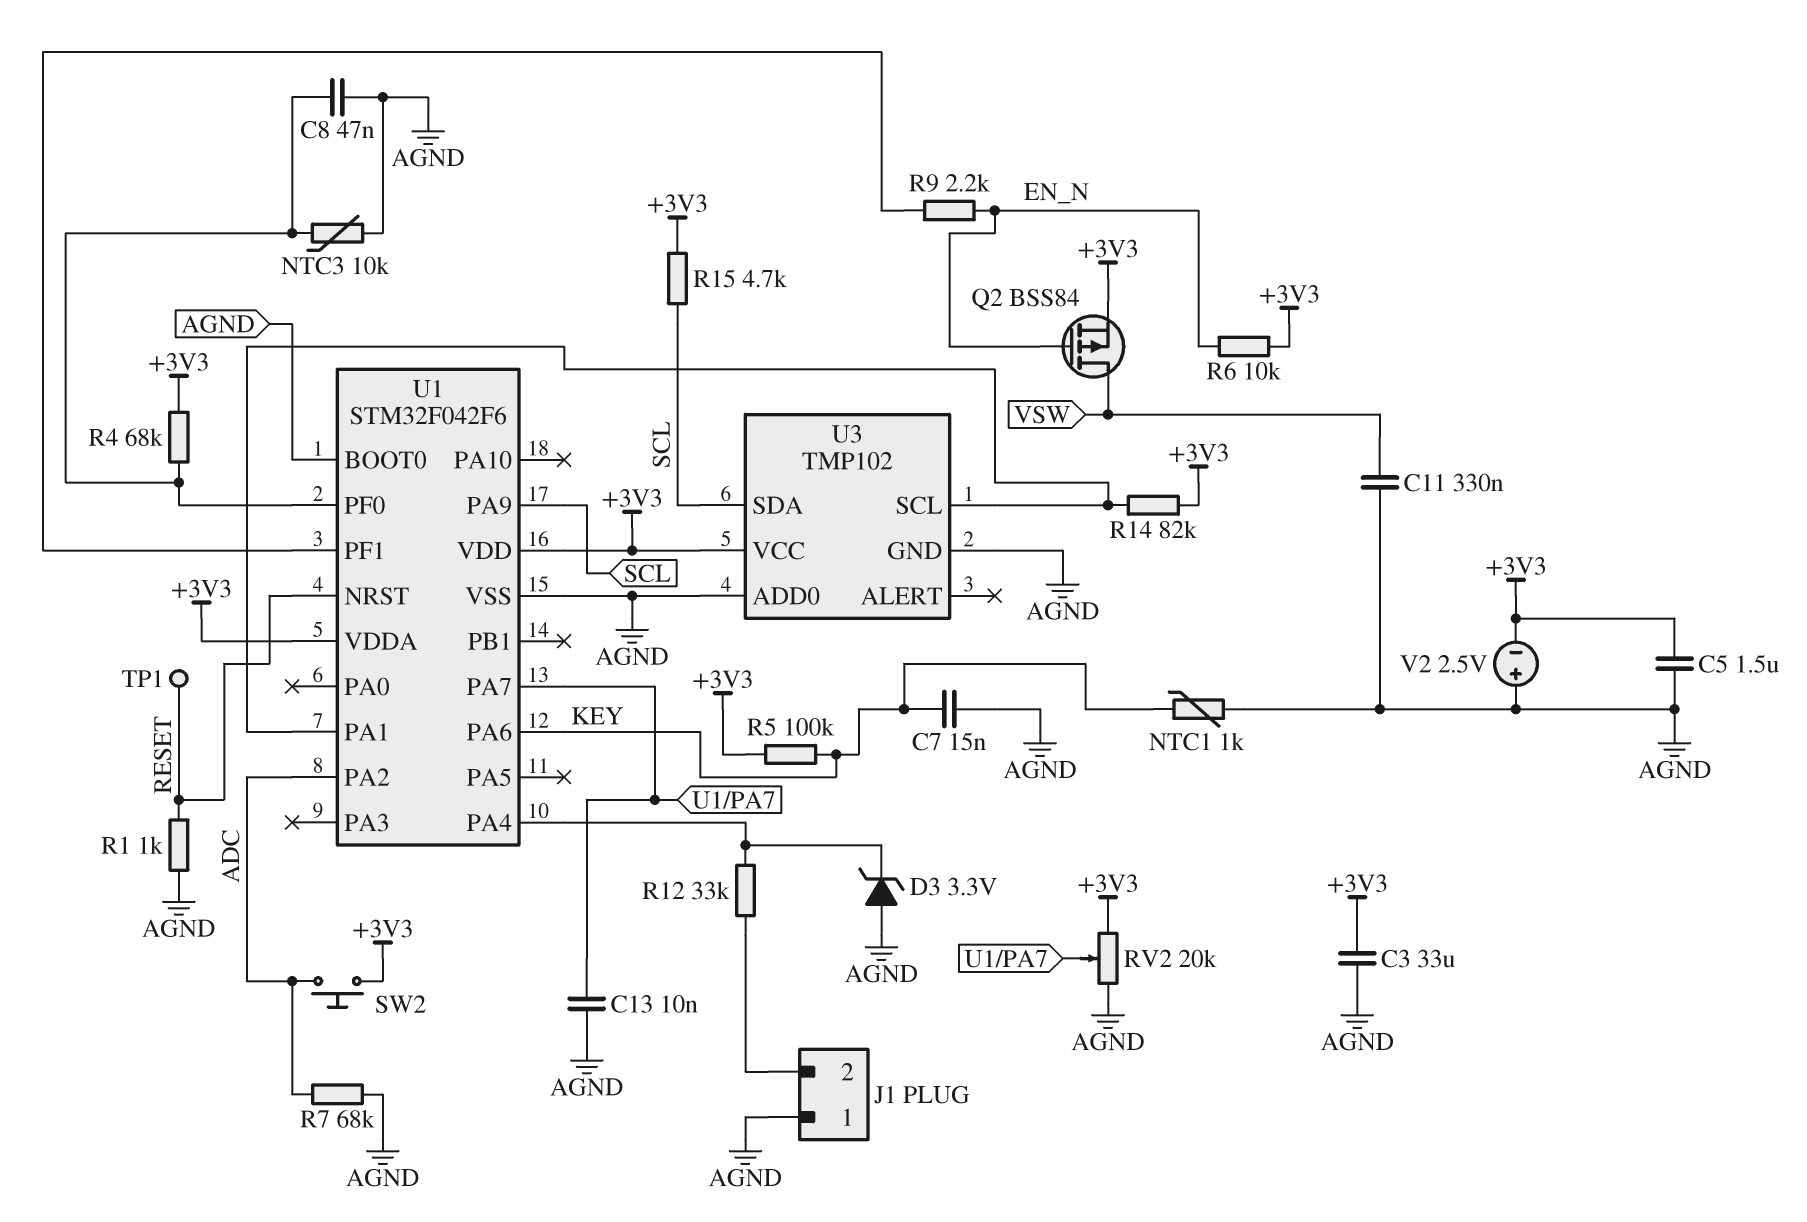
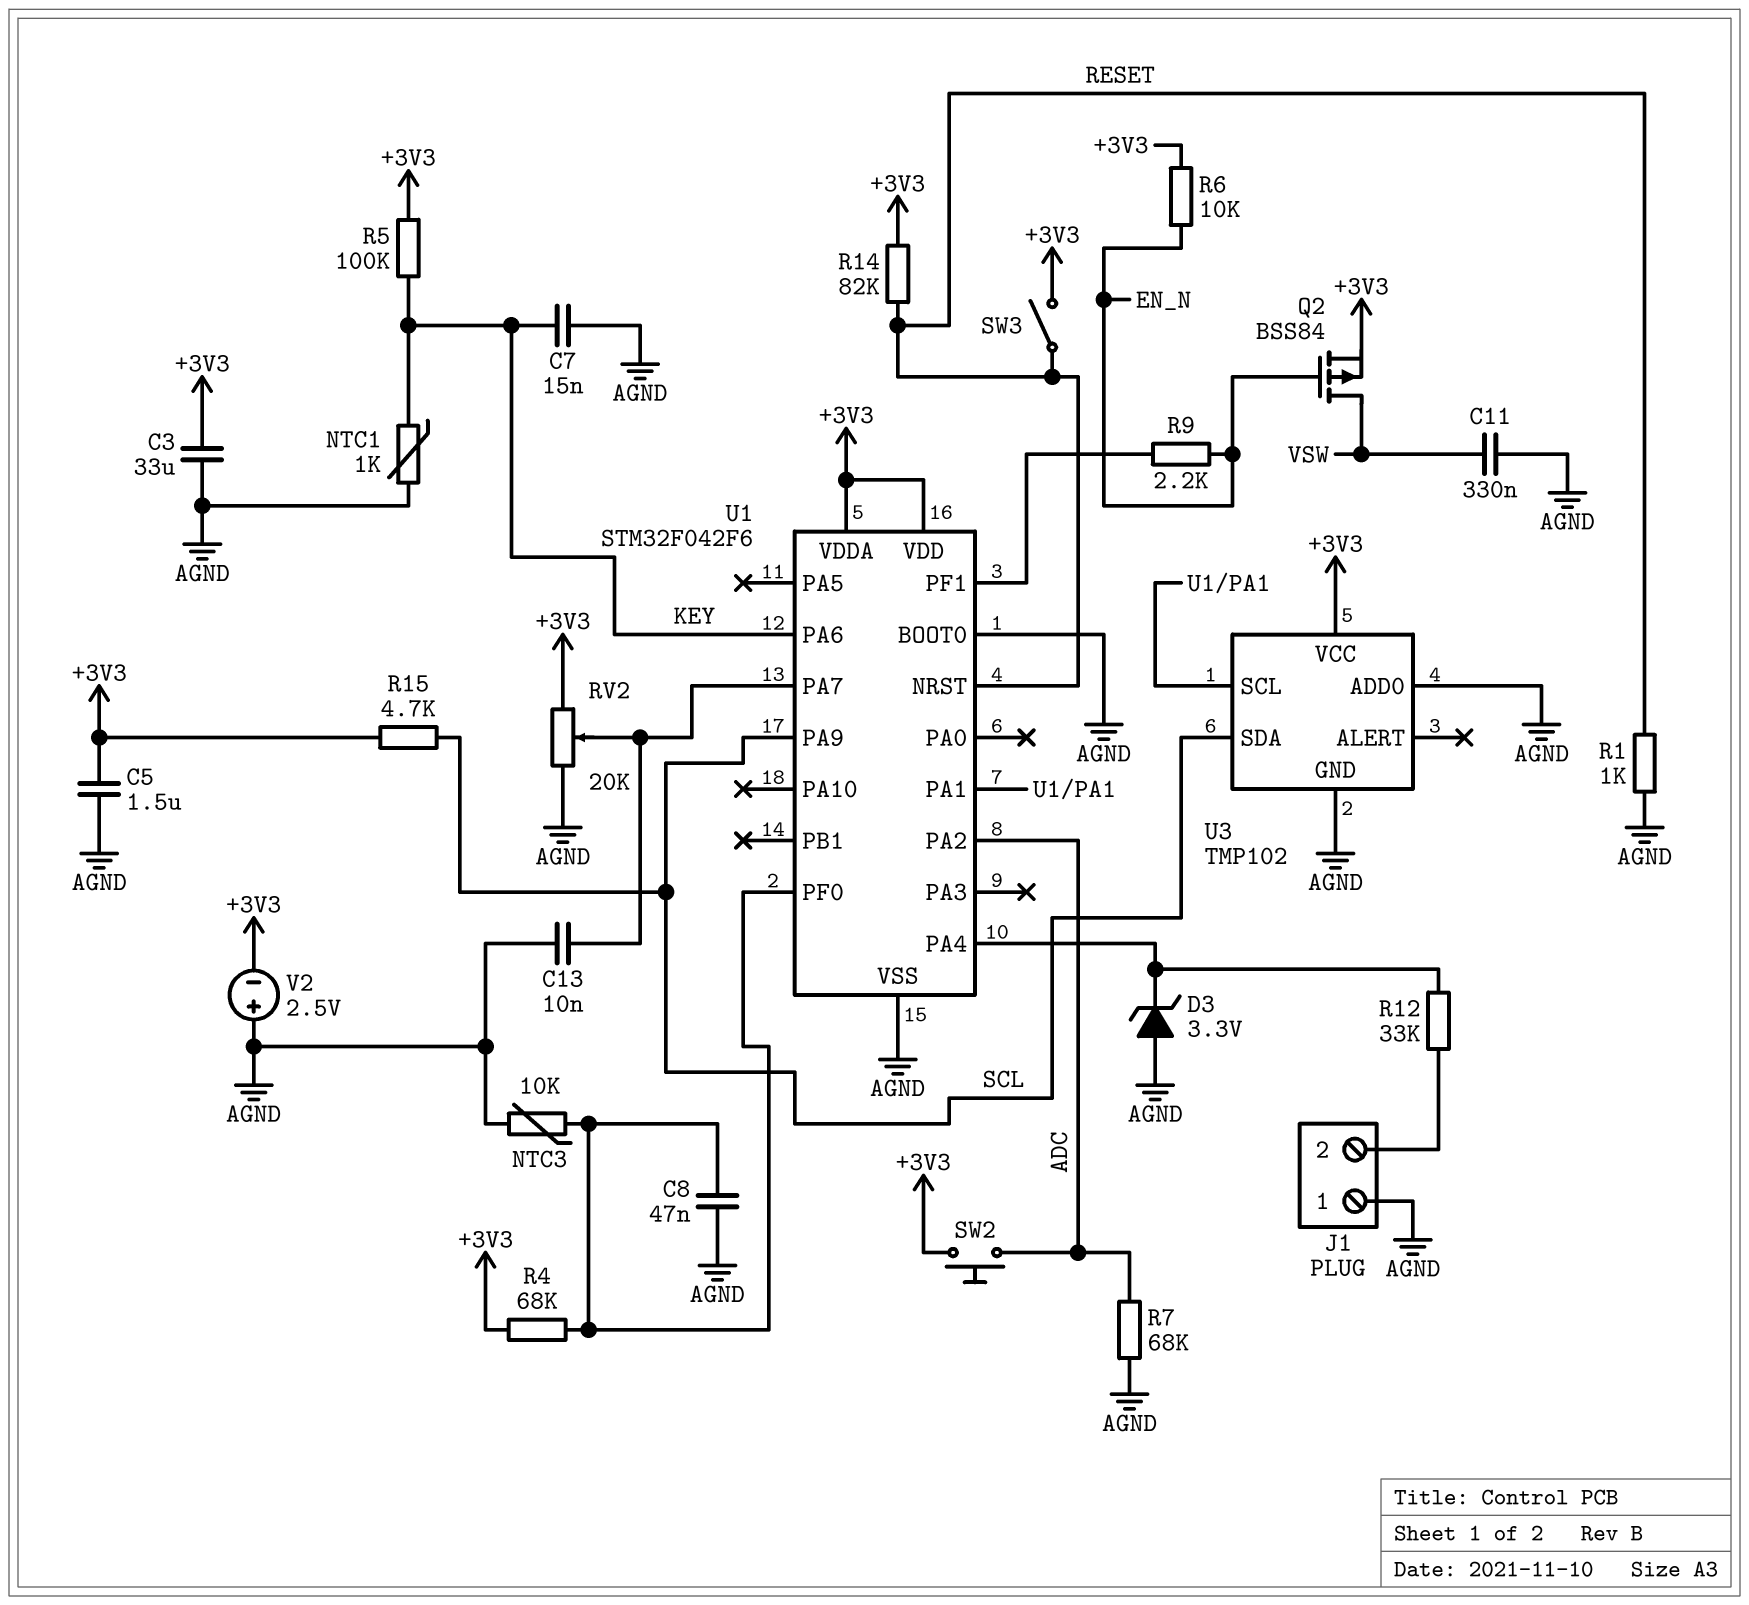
R14: 82k (+3V3, U1/PA1) -> 82k (+3V3, RESET)
SW3: none -> switch (+3V3, RESET)
TP1: test point (RESET) -> none

